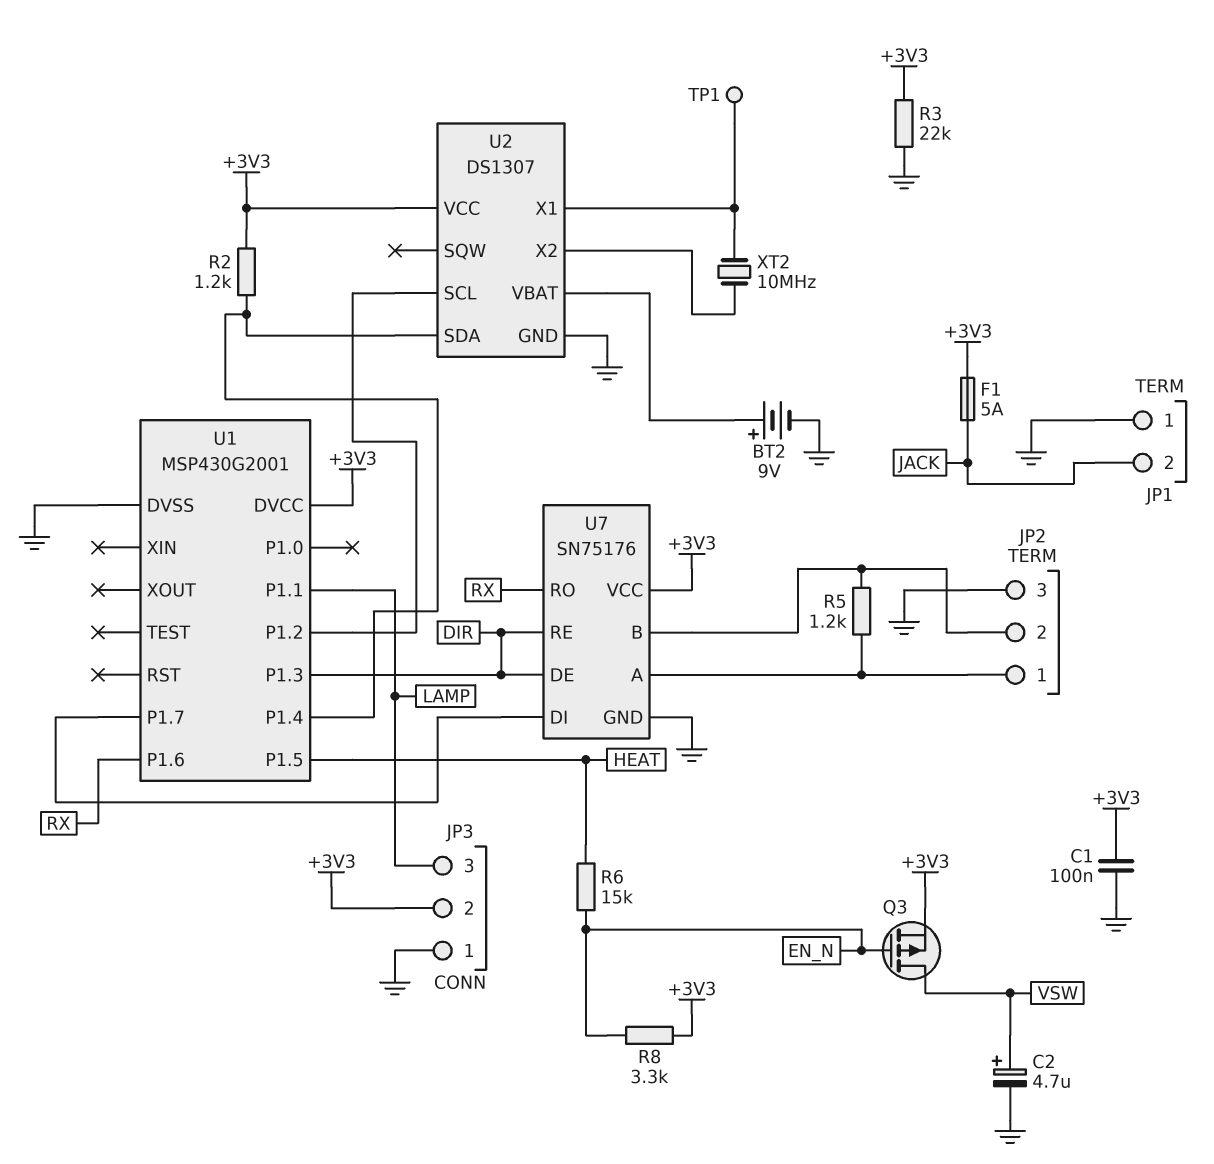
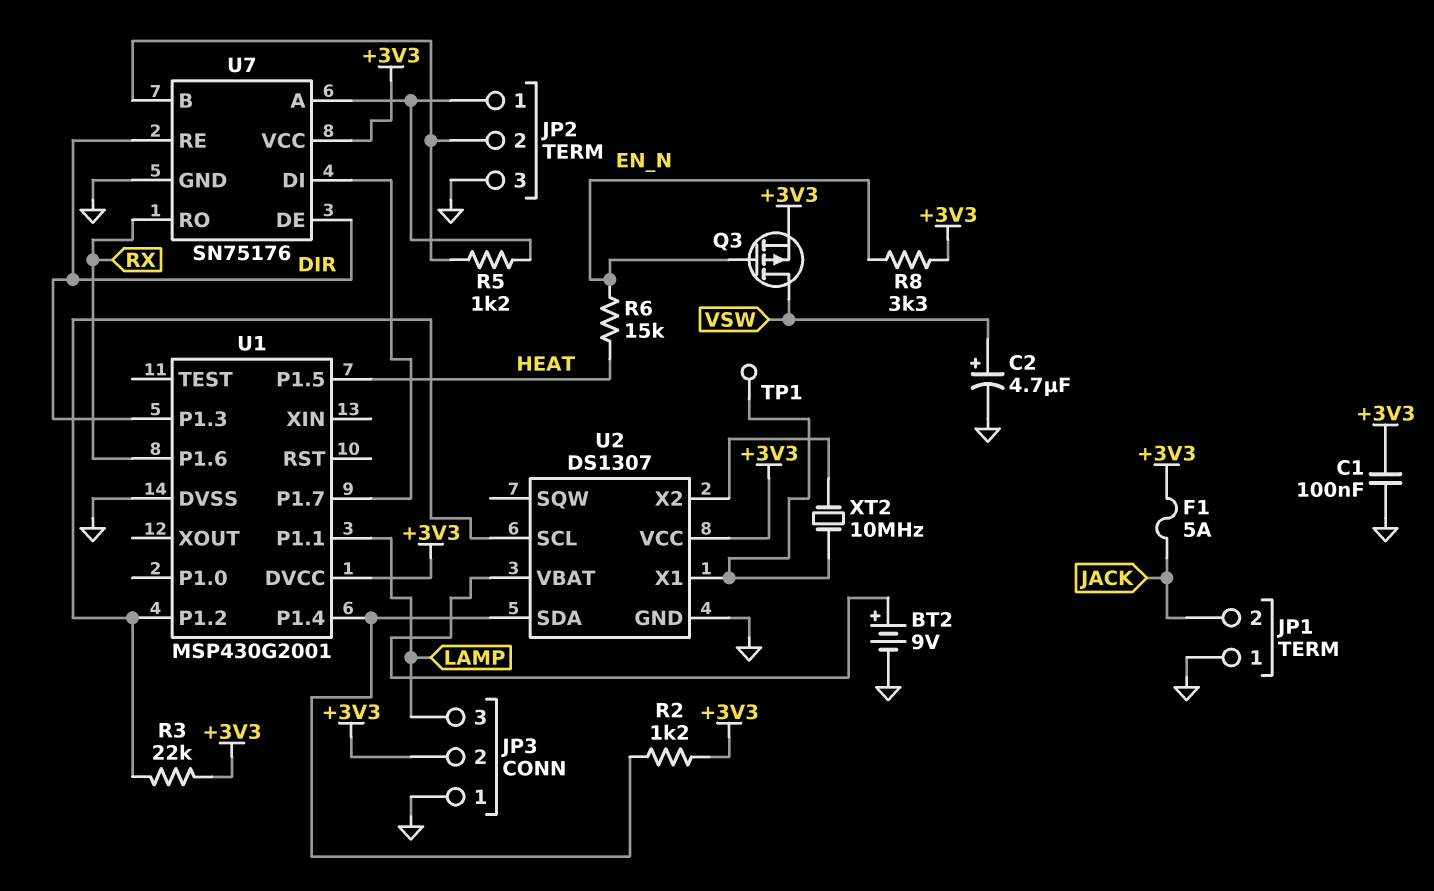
R3: 22k (+3V3, GND) -> 22k (+3V3, U1/P1.2)

